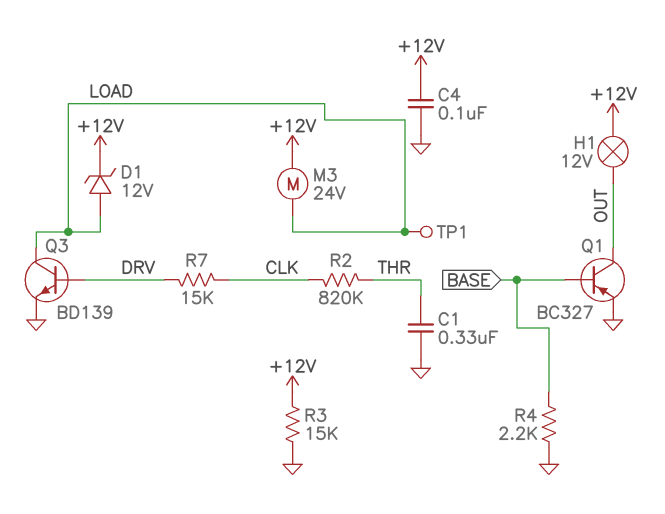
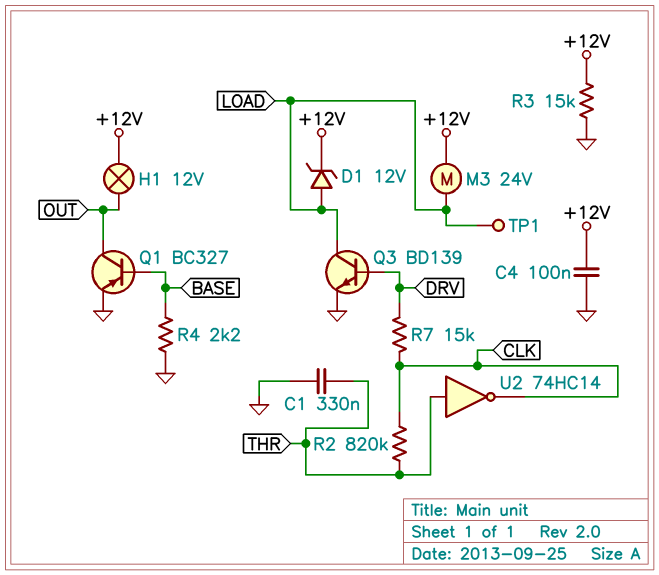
U2: none -> NOT 74HC14 (in THR, out CLK)

